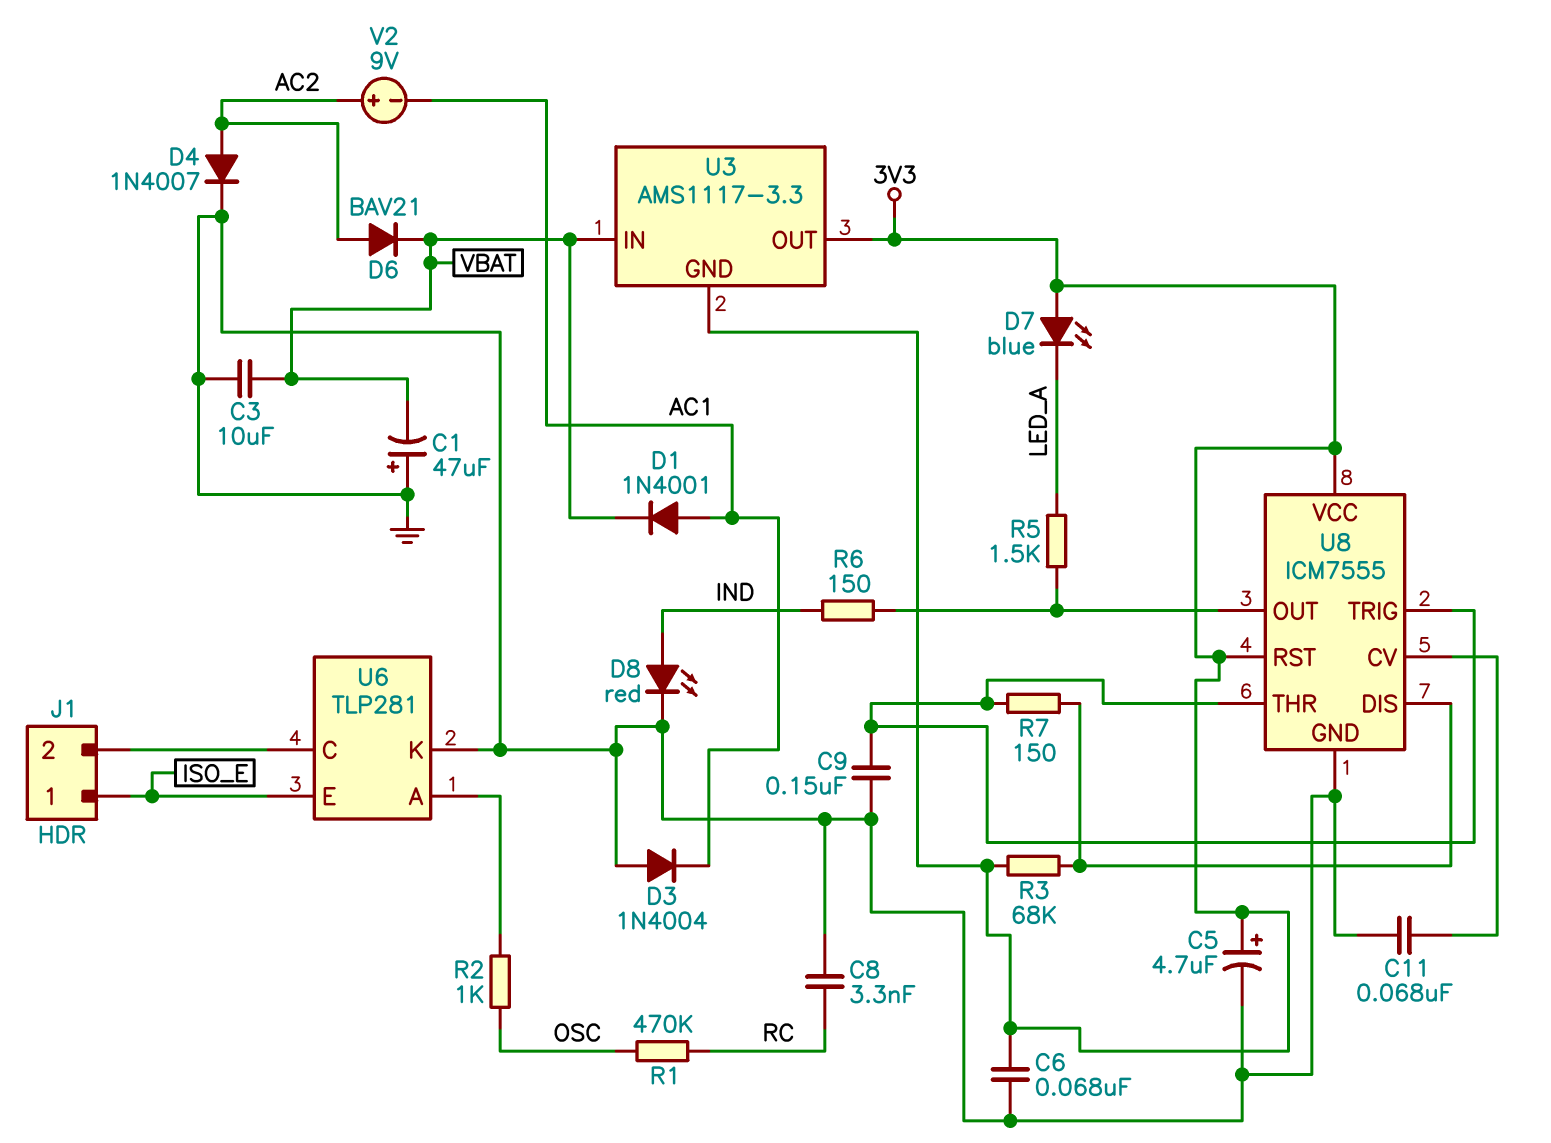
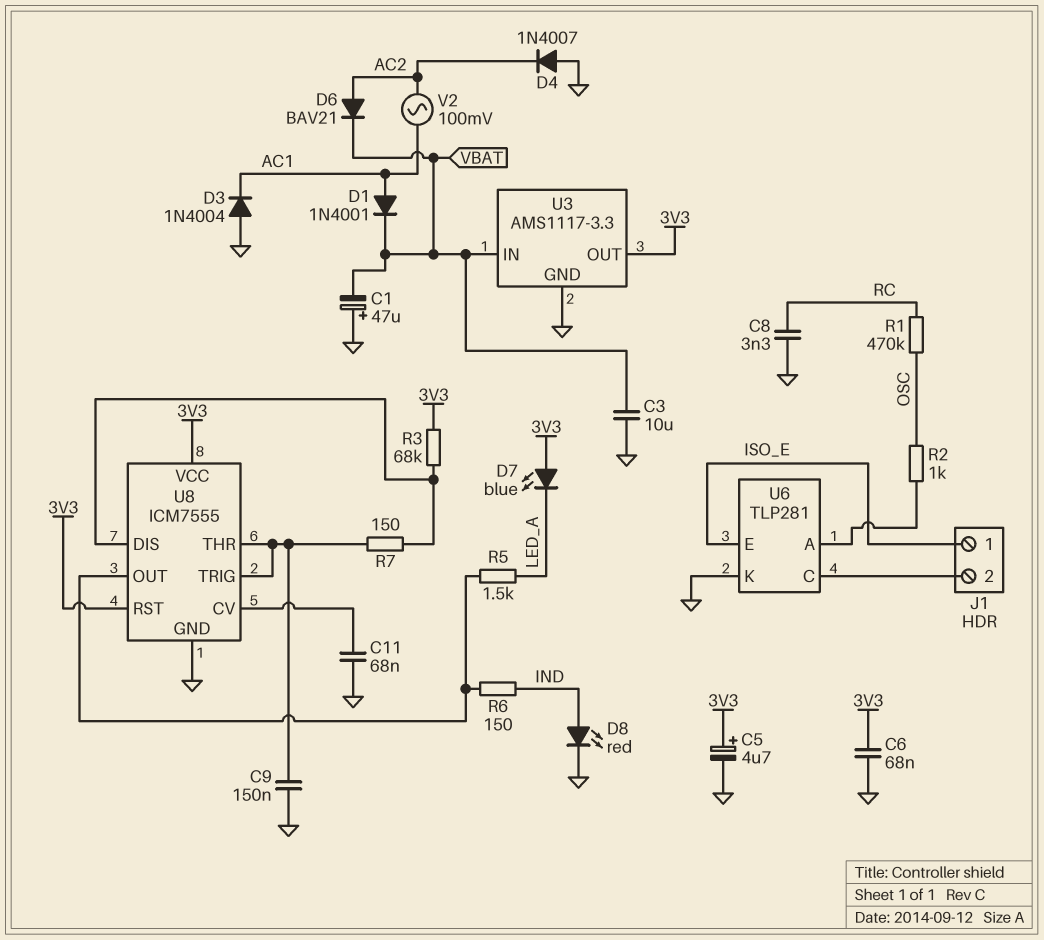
D4: diode 1N4007 (A AC2, K GND) -> diode 1N4007 (A GND, K AC2)
U3 pin GND: 3V3 -> GND
V2: 9V (plus AC2, minus AC1) -> AC 100mV (AC1, AC2)

